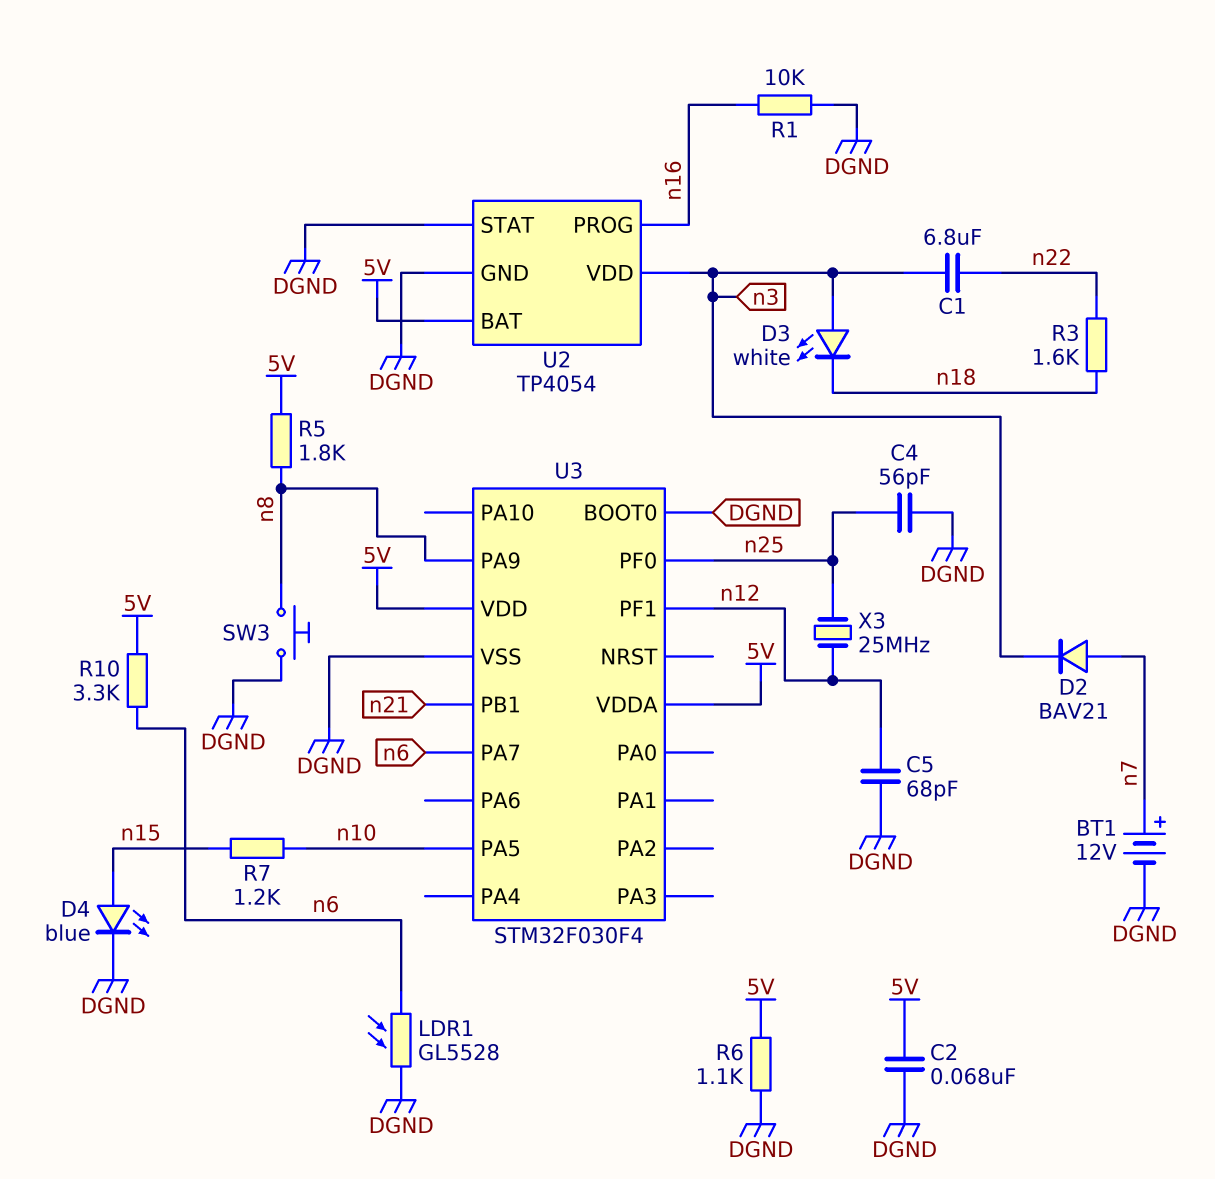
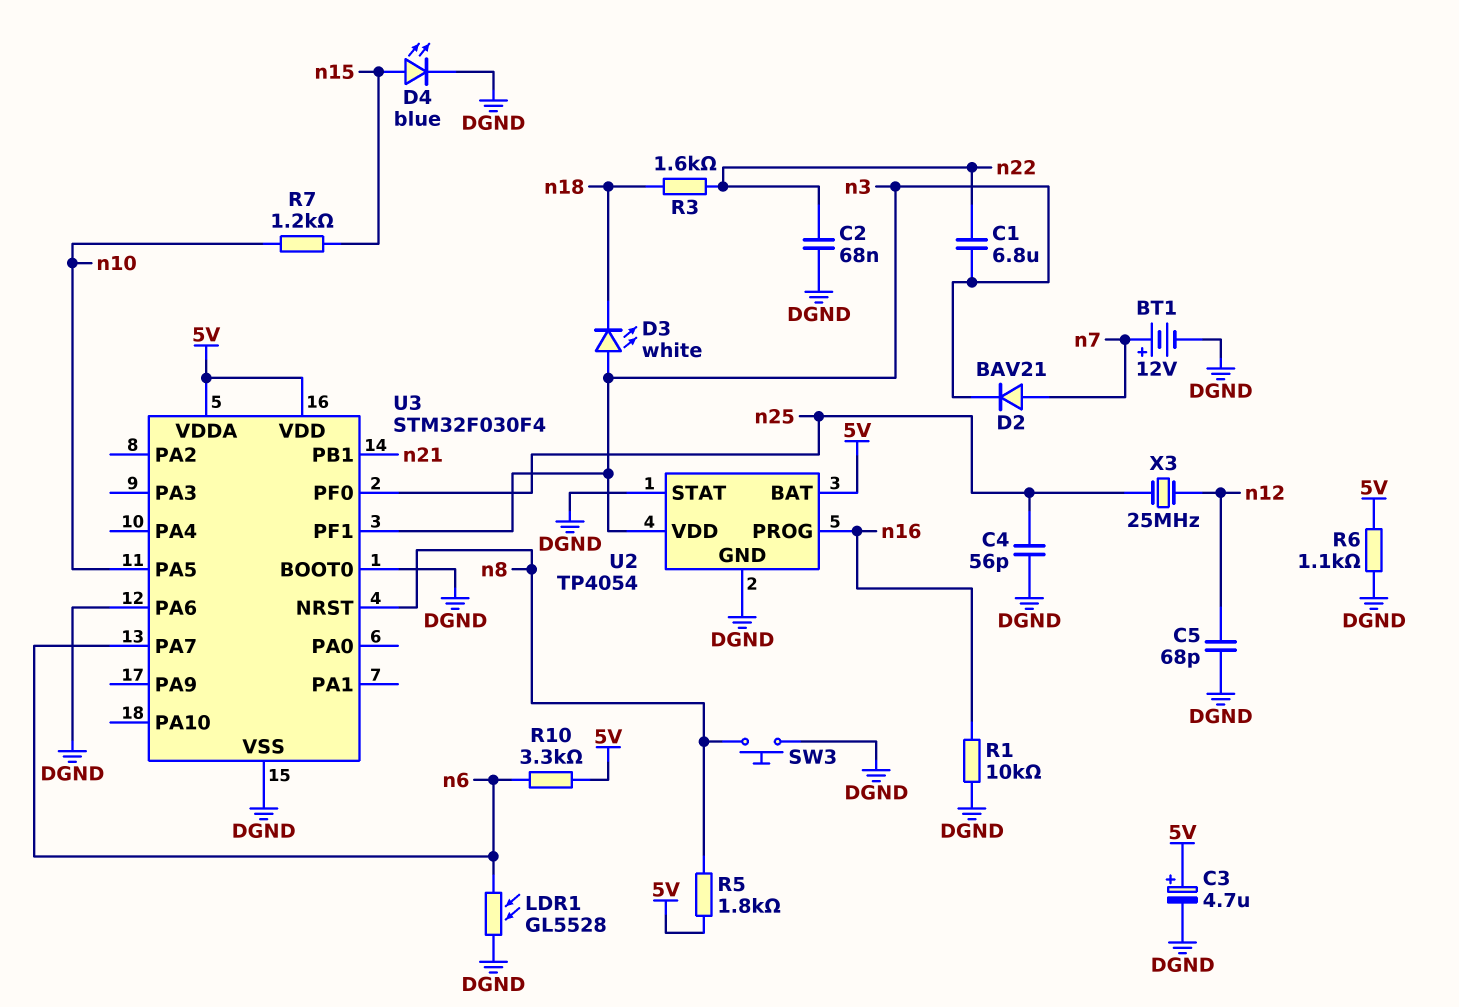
C2: 68nF (5V, DGND) -> 68nF (DGND, n22)
C3: none -> 4.7uF (plus 5V, minus DGND)
U3 pin NRST: none -> n8
U3 pin PA6: none -> DGND
U3 pin PA9: n8 -> none
U3 pin PF1: n12 -> n3

